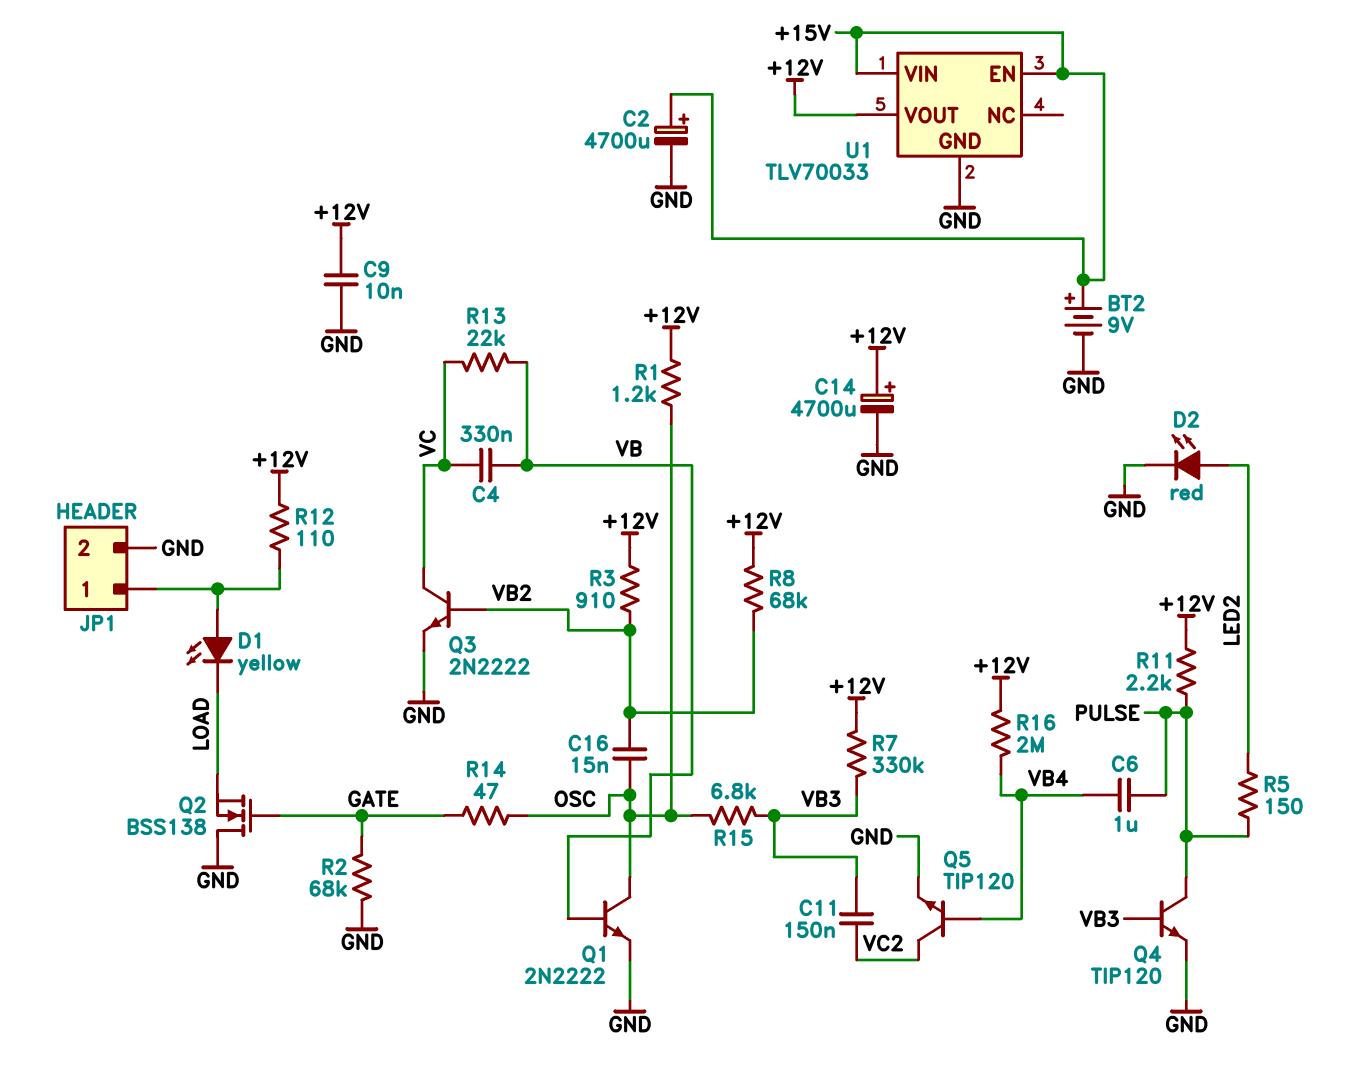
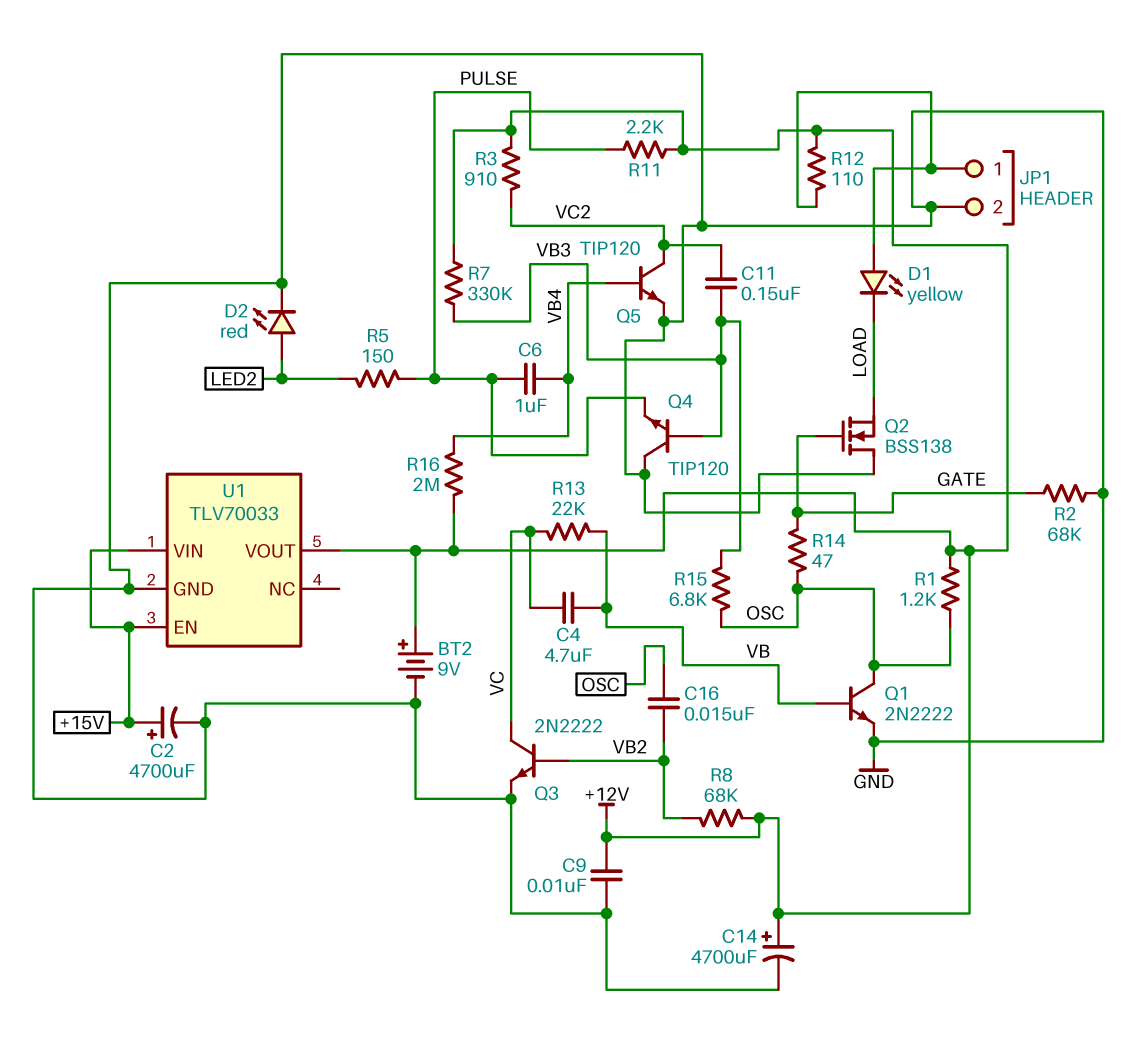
BT2: 9V (plus +15V, minus GND) -> 9V (plus +12V, minus GND)
C4: 330nF (VB, VC) -> 4.7uF (VB, VC)
Q4: NPN TIP120 (B VB3, C PULSE, E GND) -> NPN TIP120 (B VB3, C GND, E PULSE)
R3: 910 (+12V, VB2) -> 910 (+12V, VC2)

